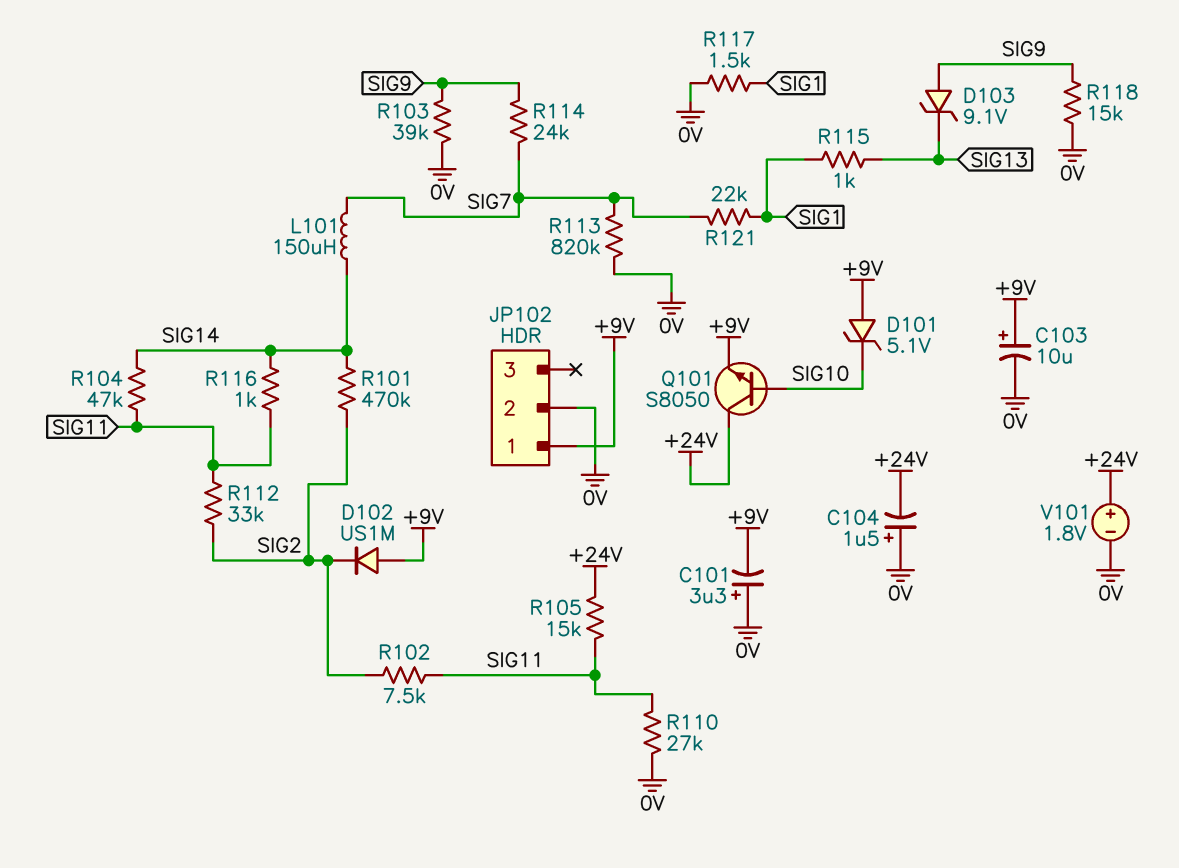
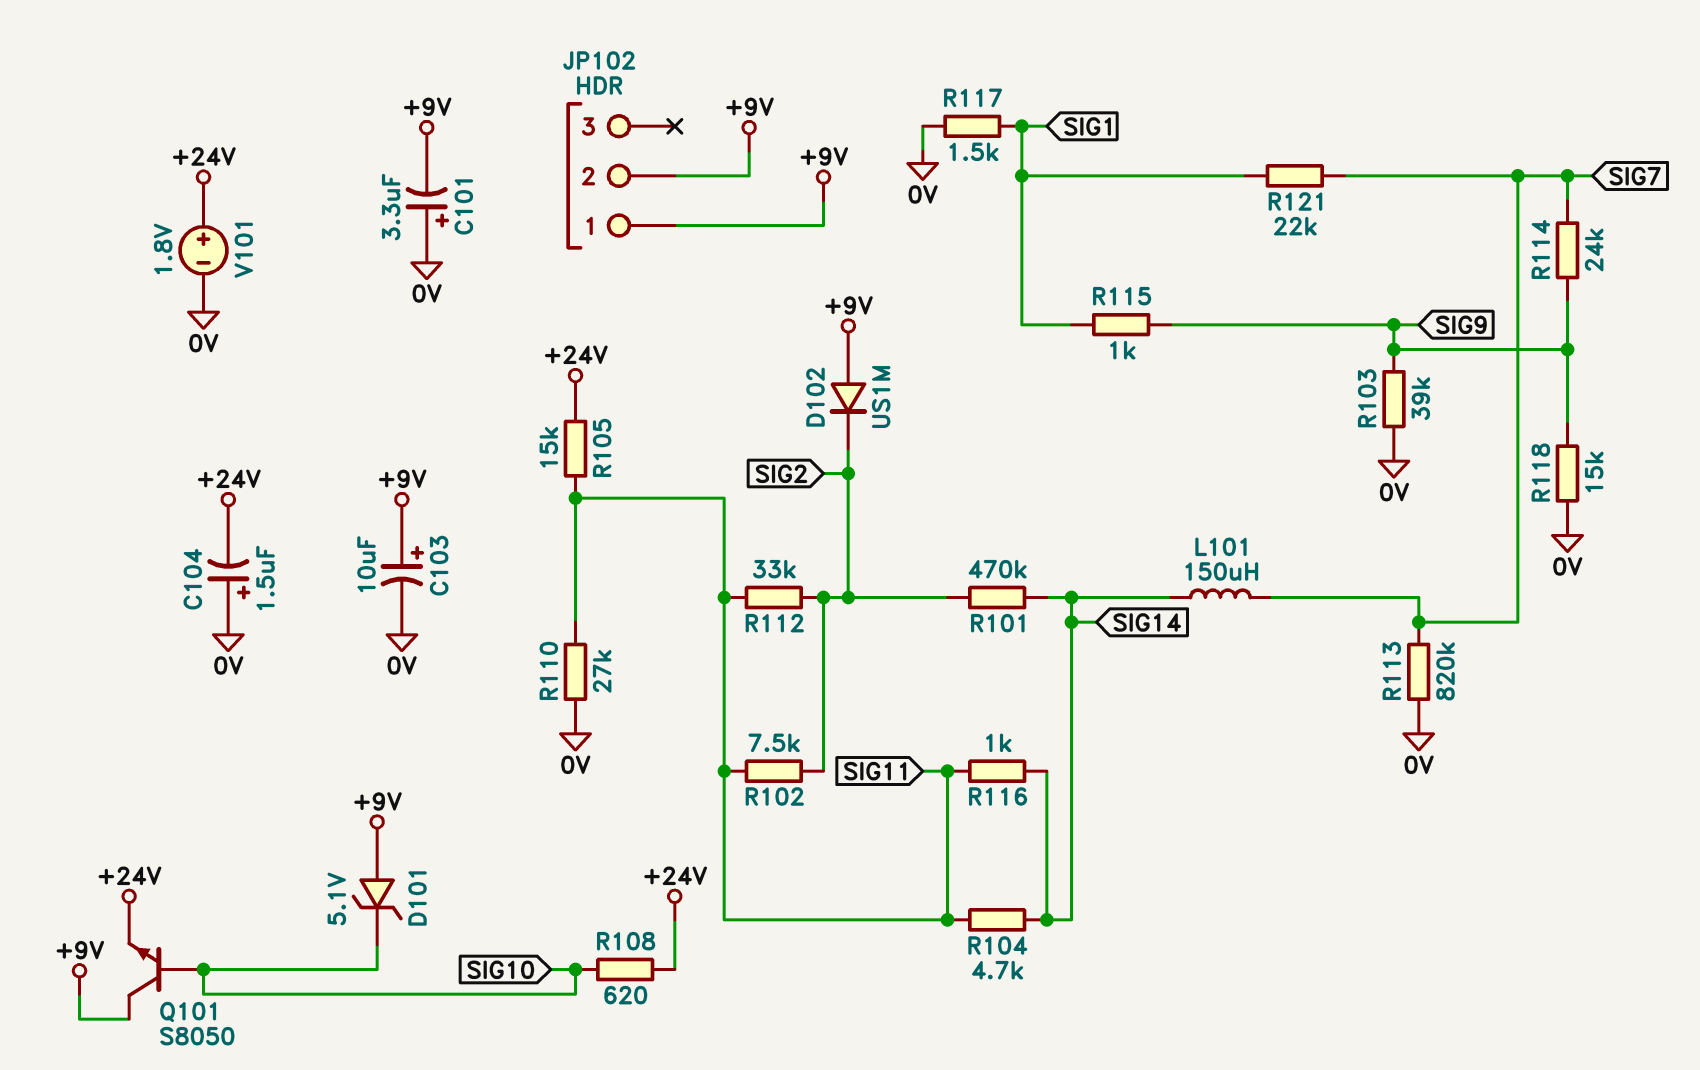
D103: zener 9.1V (A SIG9, K SIG13) -> none
JP102 pin 2: 0V -> +9V
Q101: NPN S8050 (B SIG10, C +24V, E +9V) -> NPN S8050 (B SIG10, C +9V, E +24V)
R104: 47k (SIG11, SIG14) -> 4.7k (SIG11, SIG14)
R108: none -> 620 (+24V, SIG10)
R115: 1k (SIG1, SIG13) -> 1k (SIG1, SIG9)

